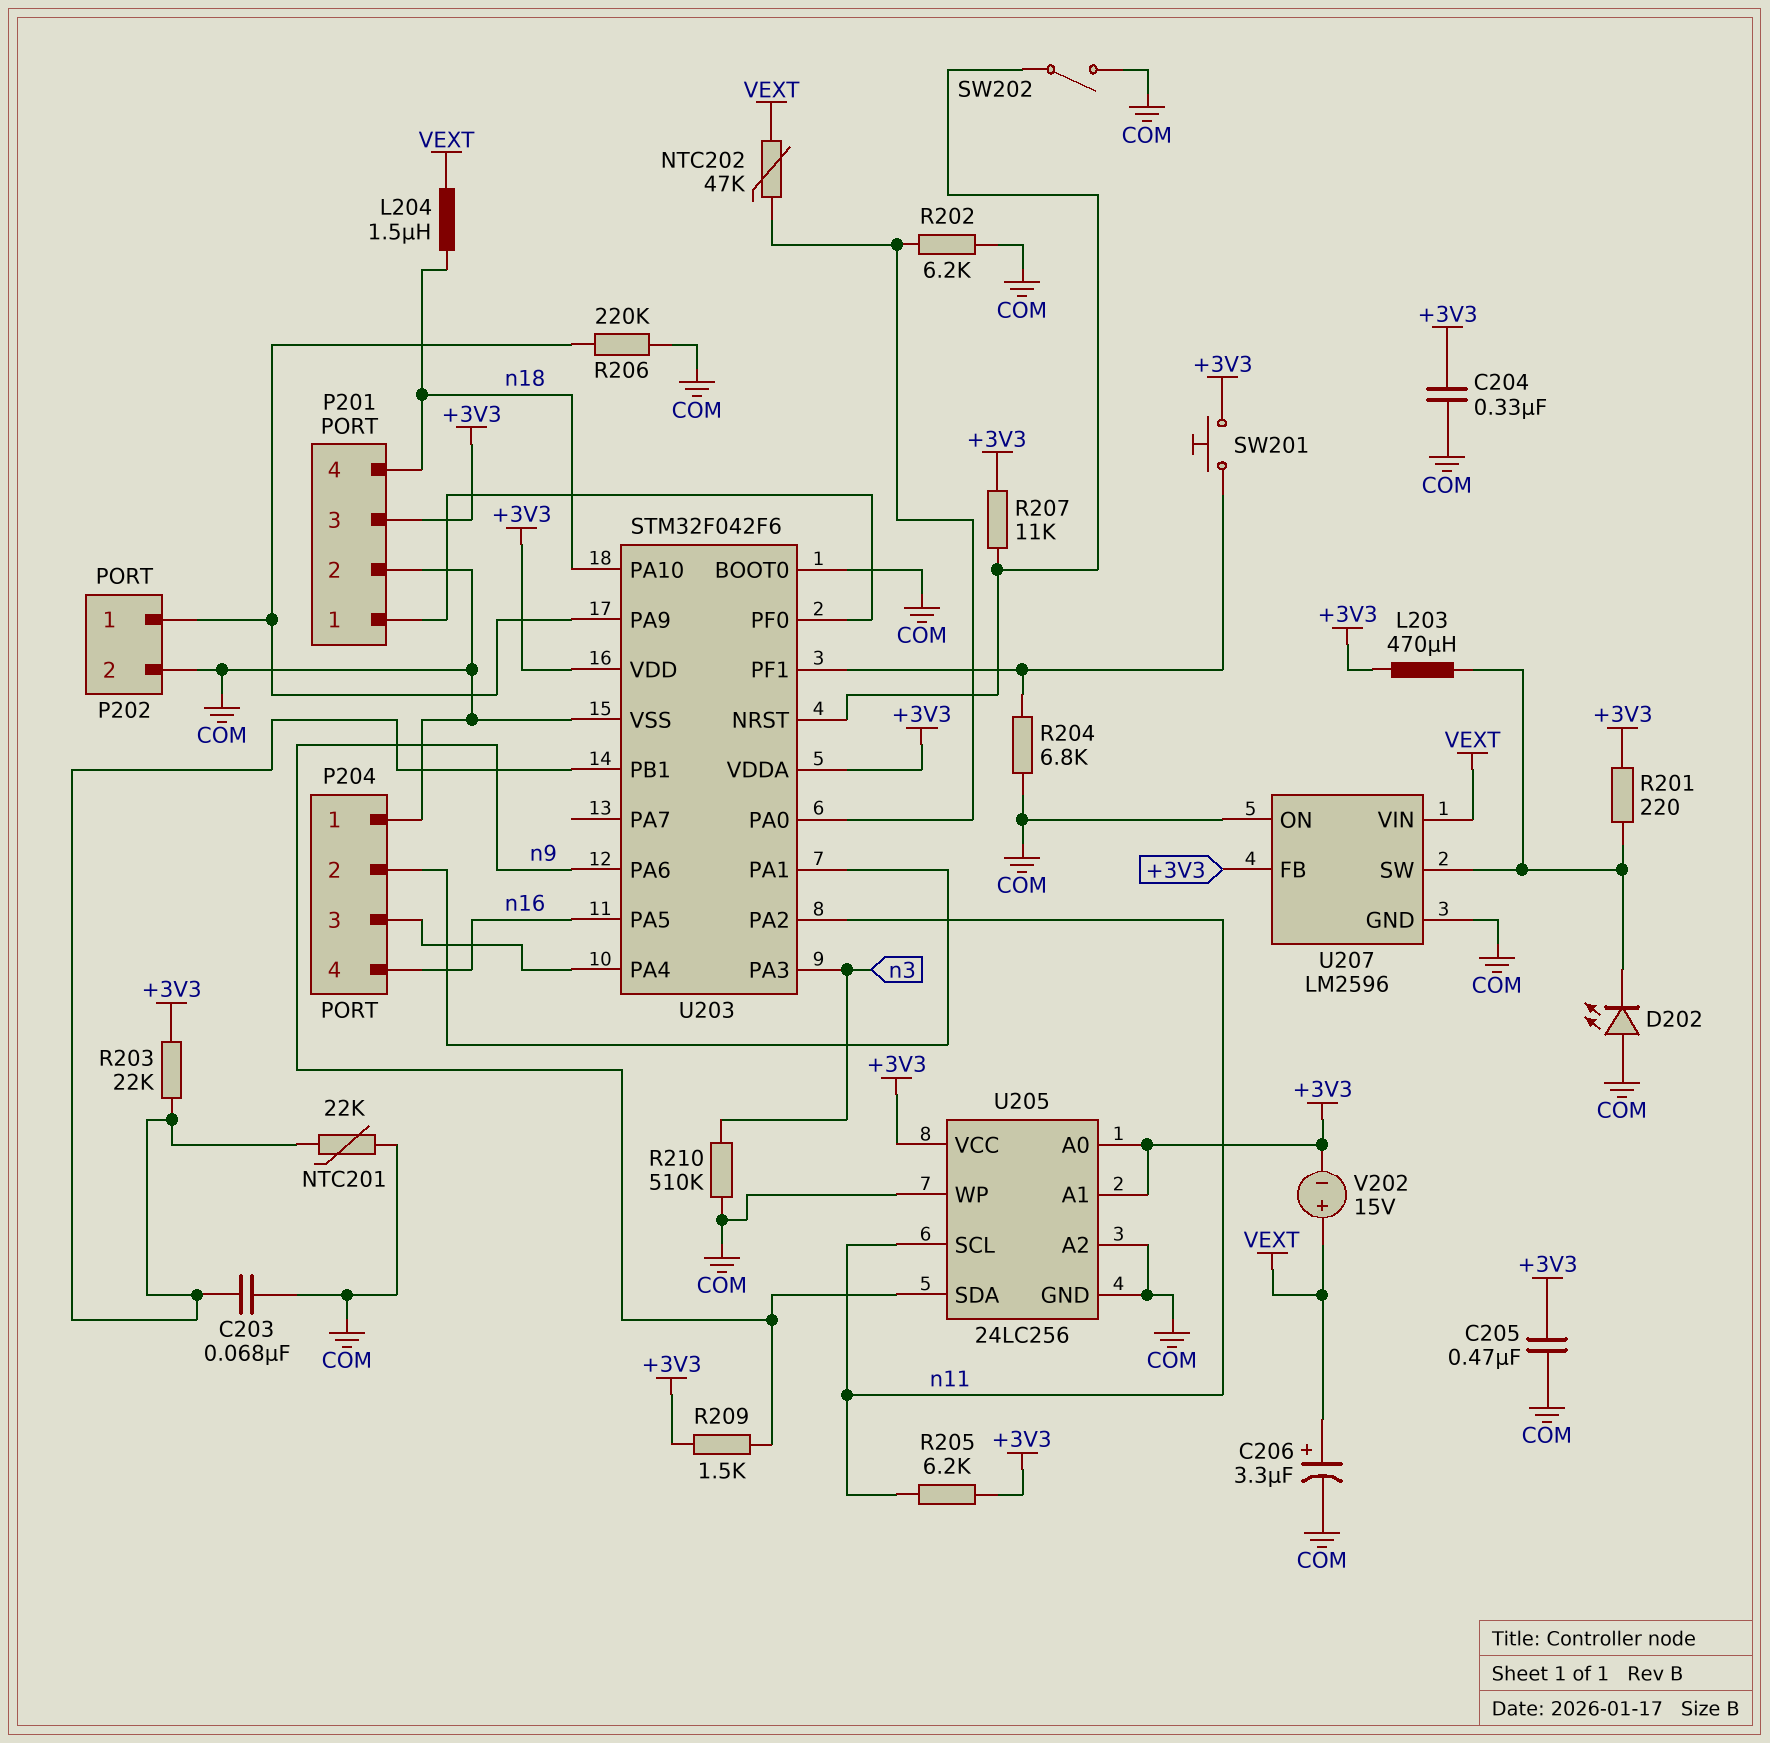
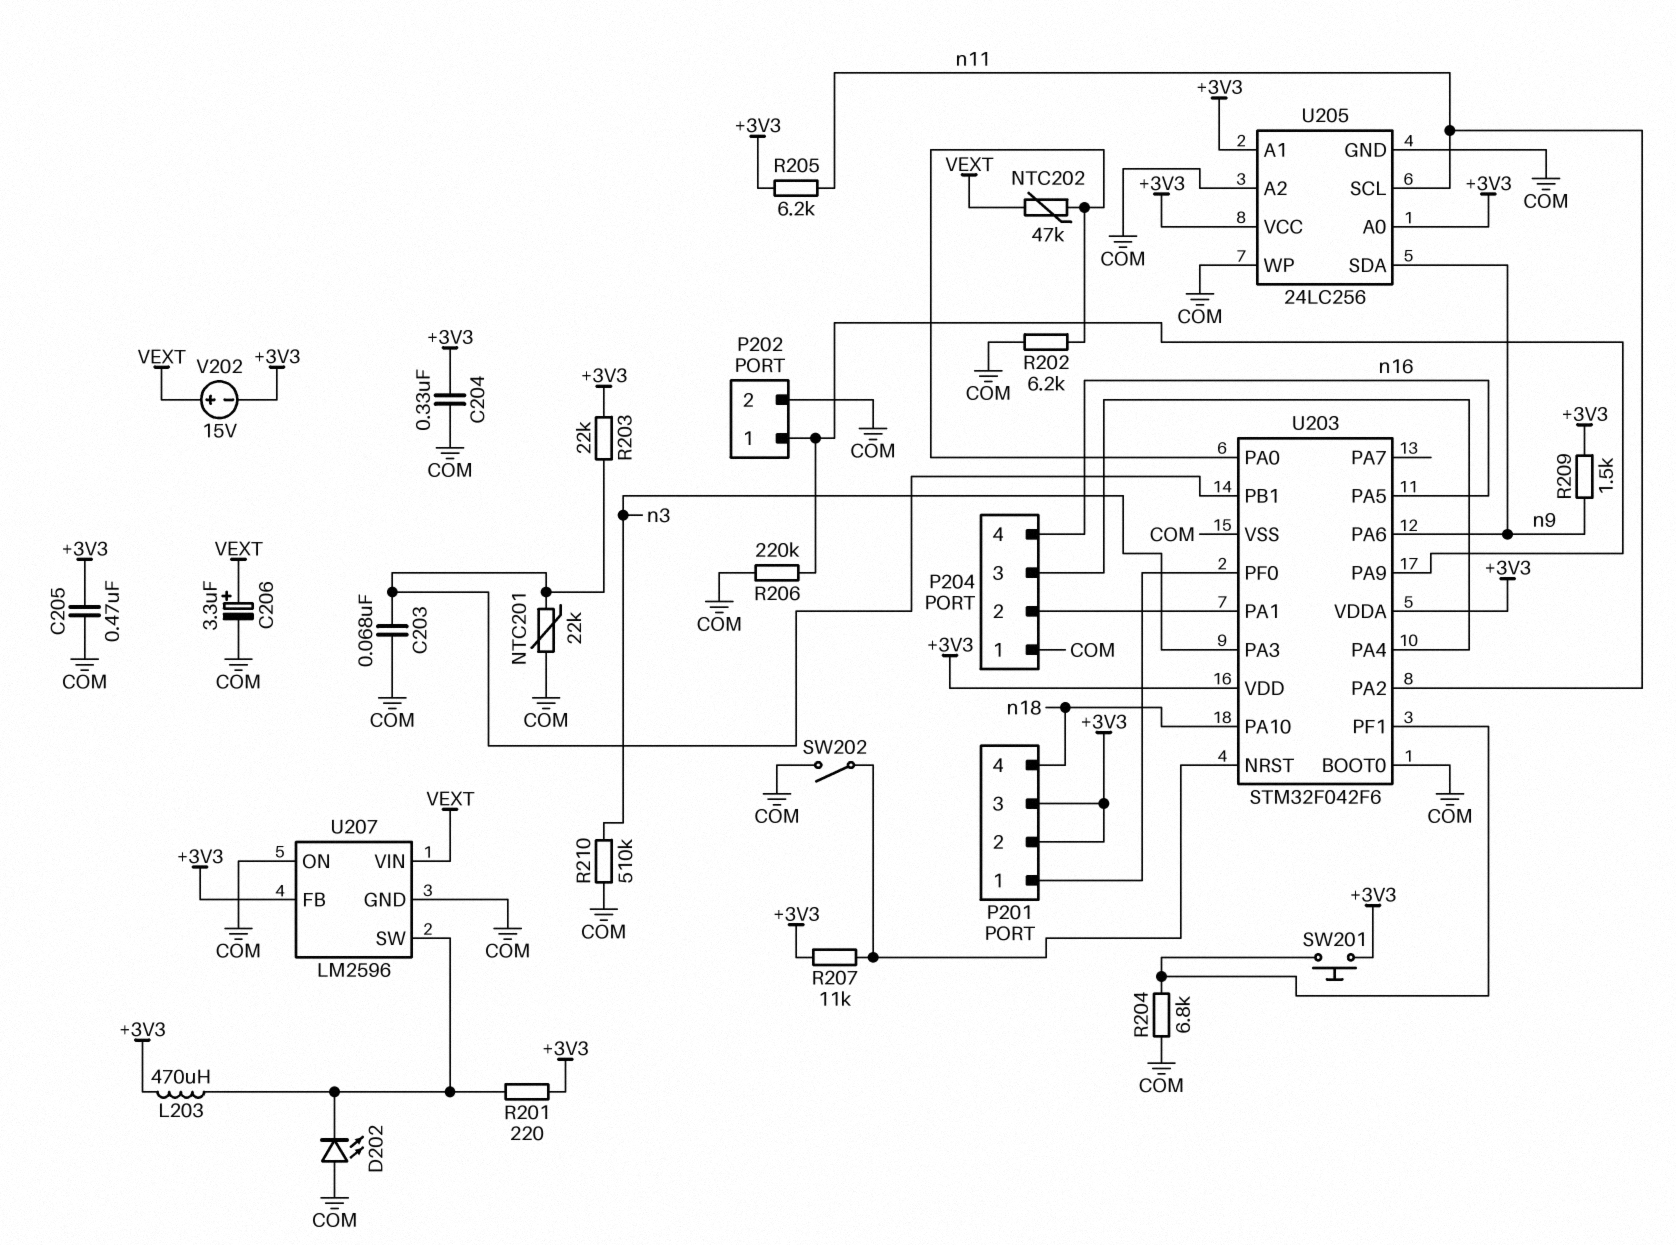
L204: 1.5uH (VEXT, n18) -> none
P201 pin 2: COM -> +3V3

